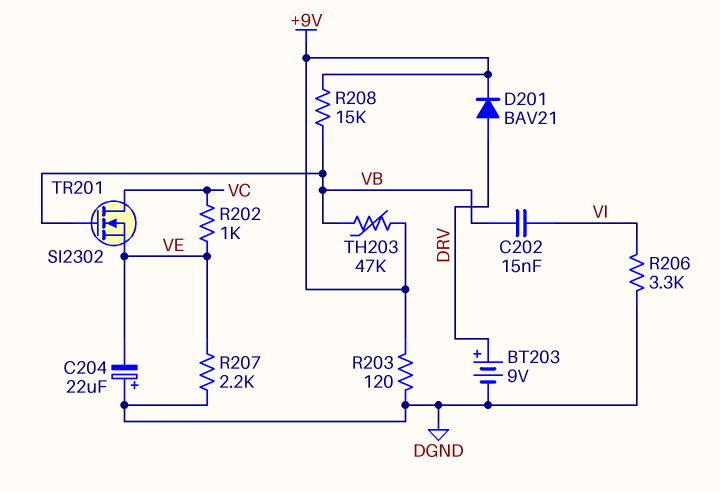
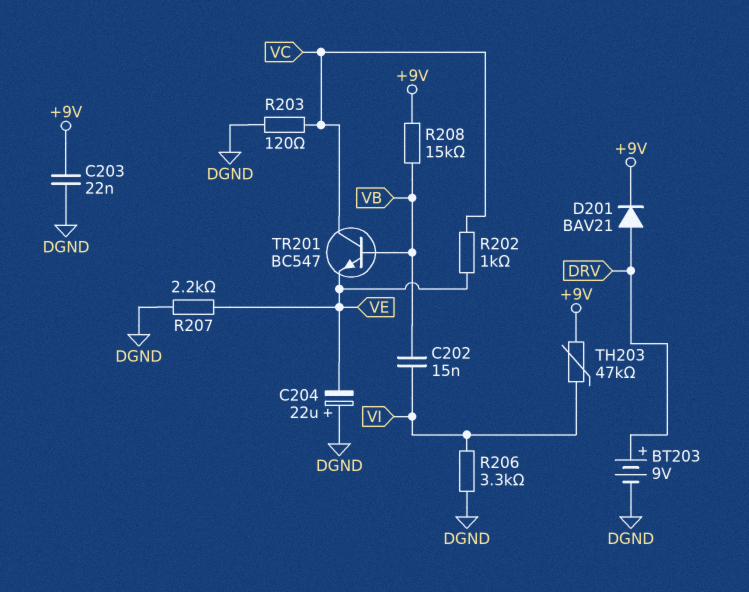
C203: none -> 22nF (+9V, DGND)
R203: 120 (+9V, DGND) -> 120 (DGND, VC)
TH203: 47k (+9V, VB) -> 47k (+9V, VI)
TR201: NMOS SI2302 (G VB, D VC, S VE) -> NPN BC547 (B VB, C VC, E VE)

